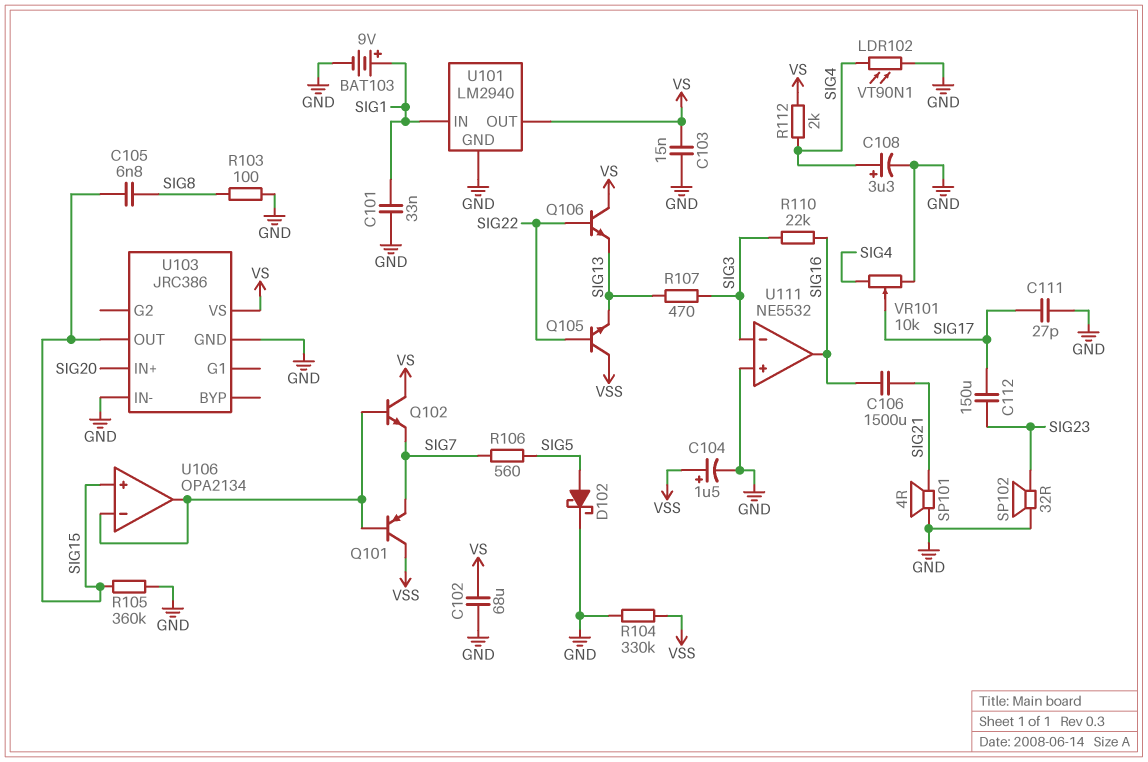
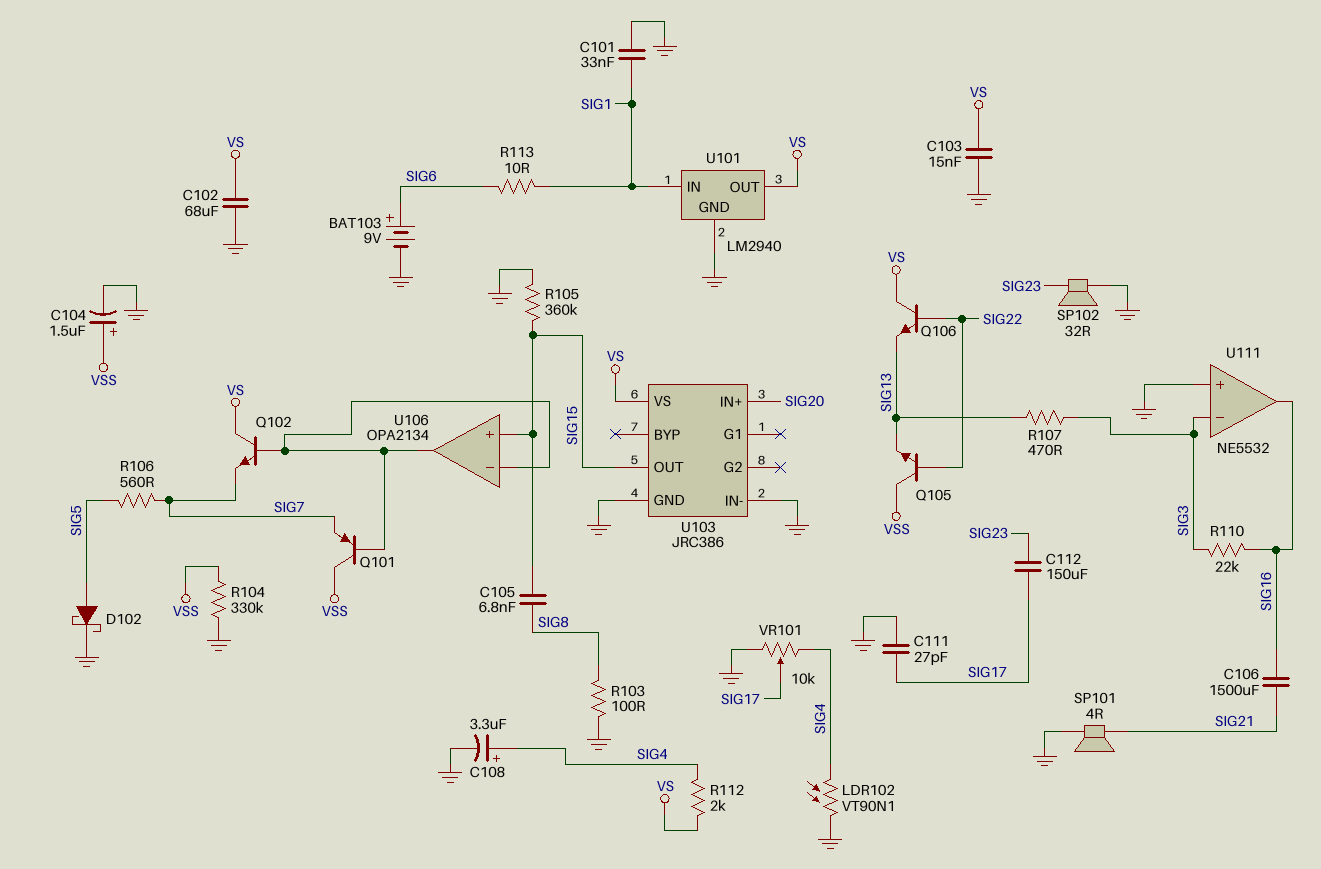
BAT103: 9V (plus SIG1, minus GND) -> 9V (plus SIG6, minus GND)
R113: none -> 10 (SIG1, SIG6)

